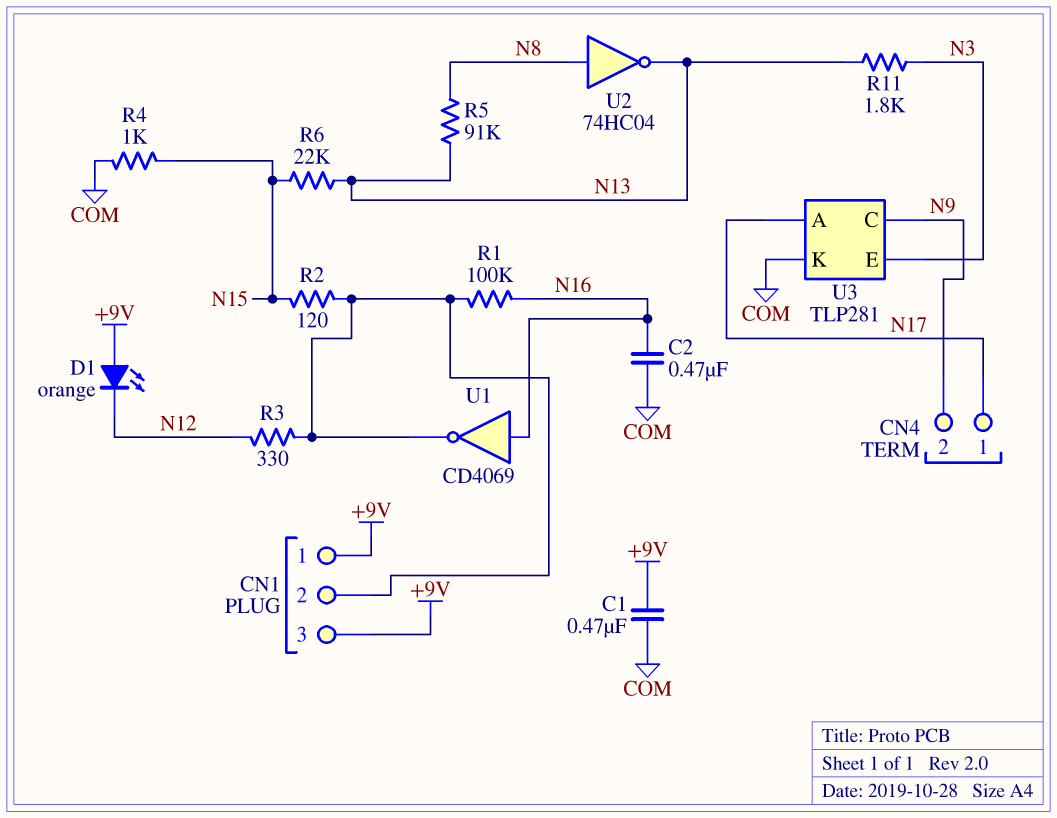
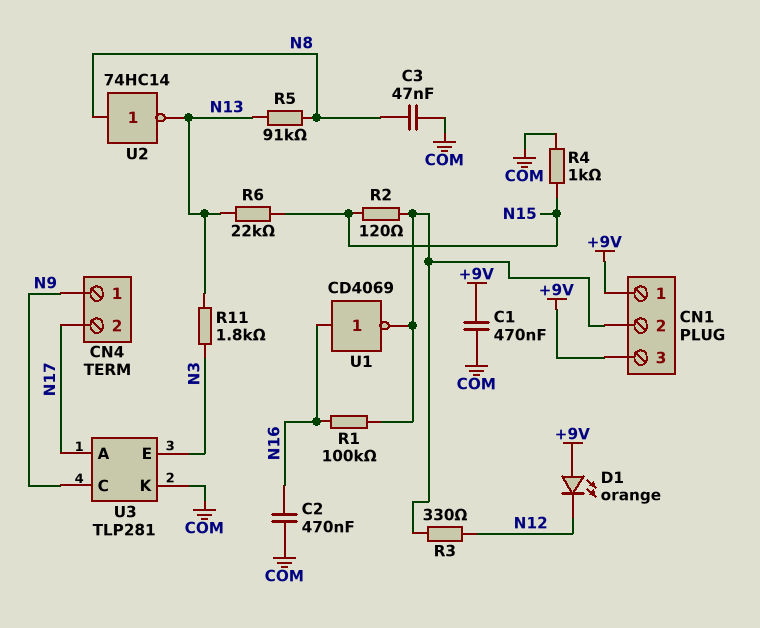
C3: none -> 47nF (COM, N8)
CN4 pin 1: N17 -> N9
CN4 pin 2: N9 -> N17
U2: NOT 74HC04 (in N8, out N13) -> NOT 74HC14 (in N8, out N13)

